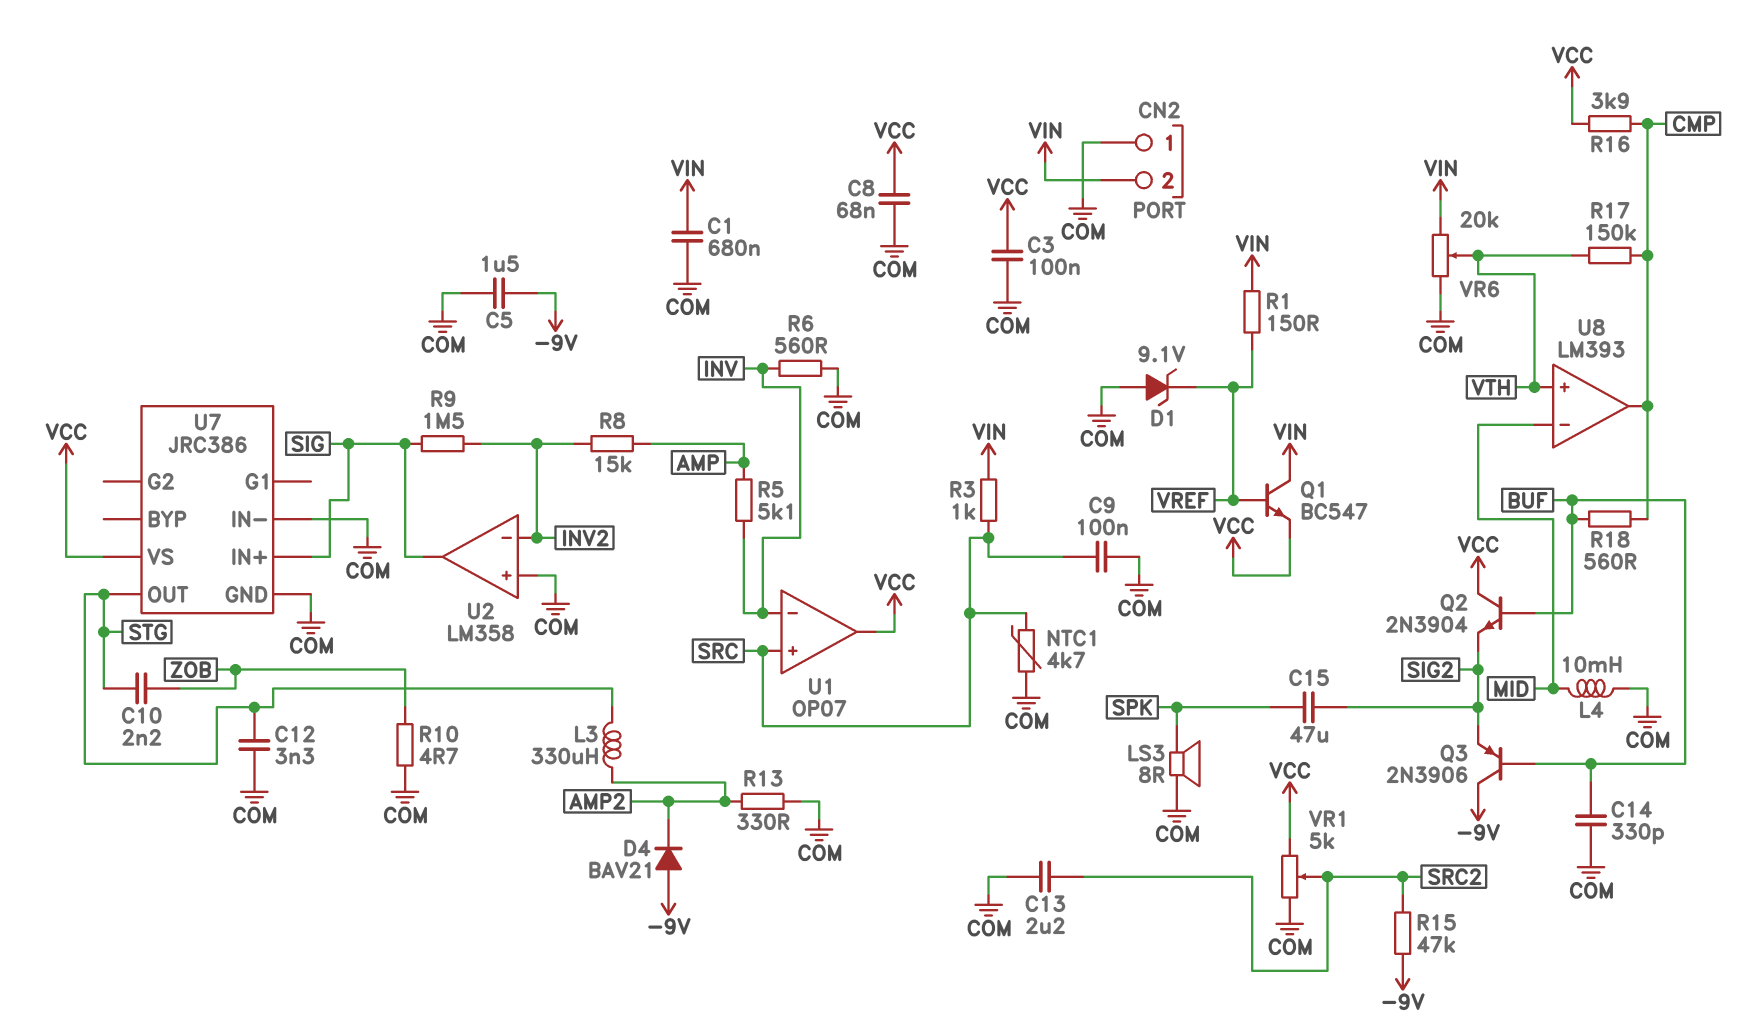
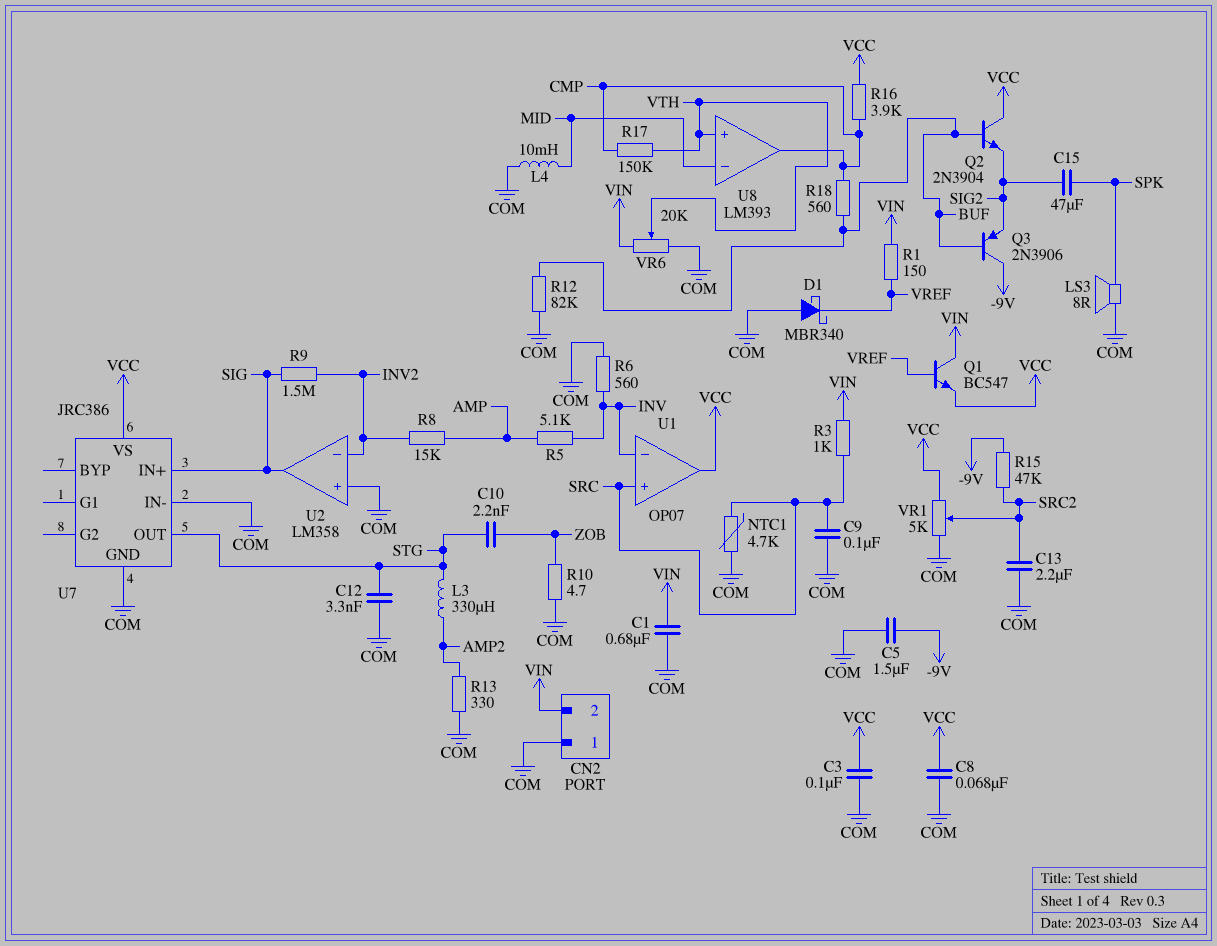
C14: 330pF (BUF, COM) -> none
D1: zener 9.1V (A COM, K VREF) -> schottky MBR340 (A COM, K VREF)
D4: diode BAV21 (A -9V, K AMP2) -> none
R12: none -> 82k (BUF, COM)

